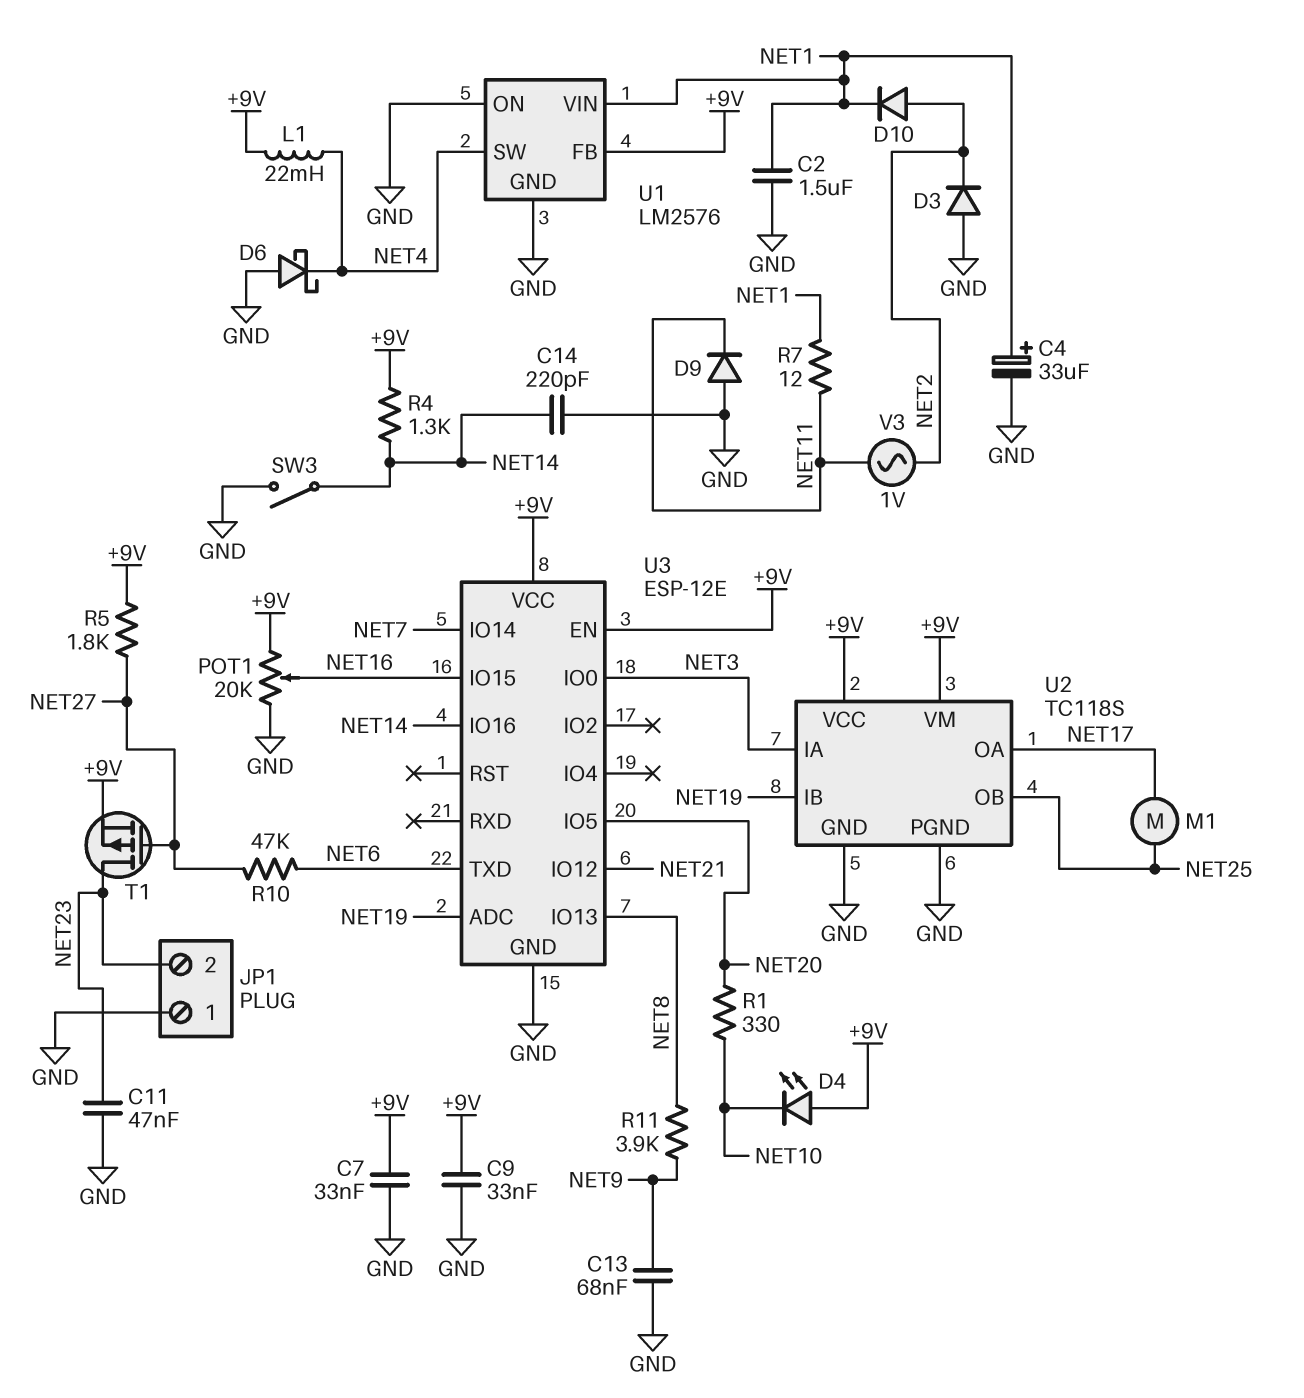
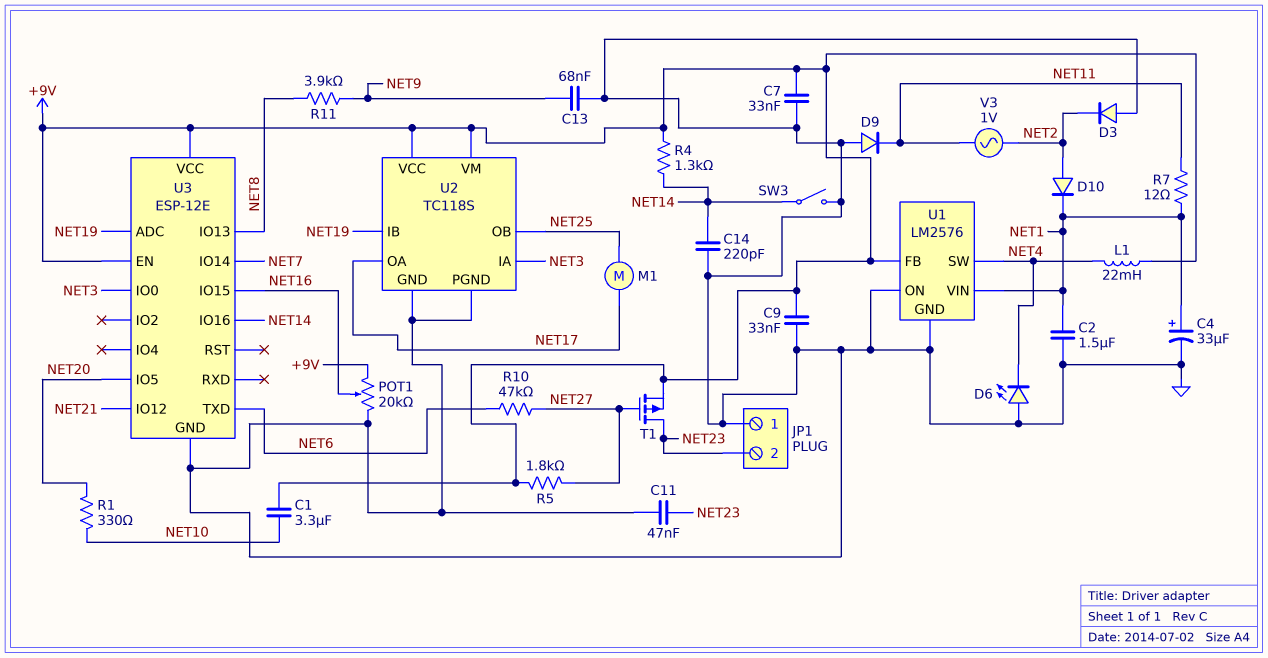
C1: none -> 3.3uF (+9V, NET10)
D4: LED (A +9V, K NET10) -> none
D6: schottky (A GND, K NET4) -> LED (A GND, K NET4)

